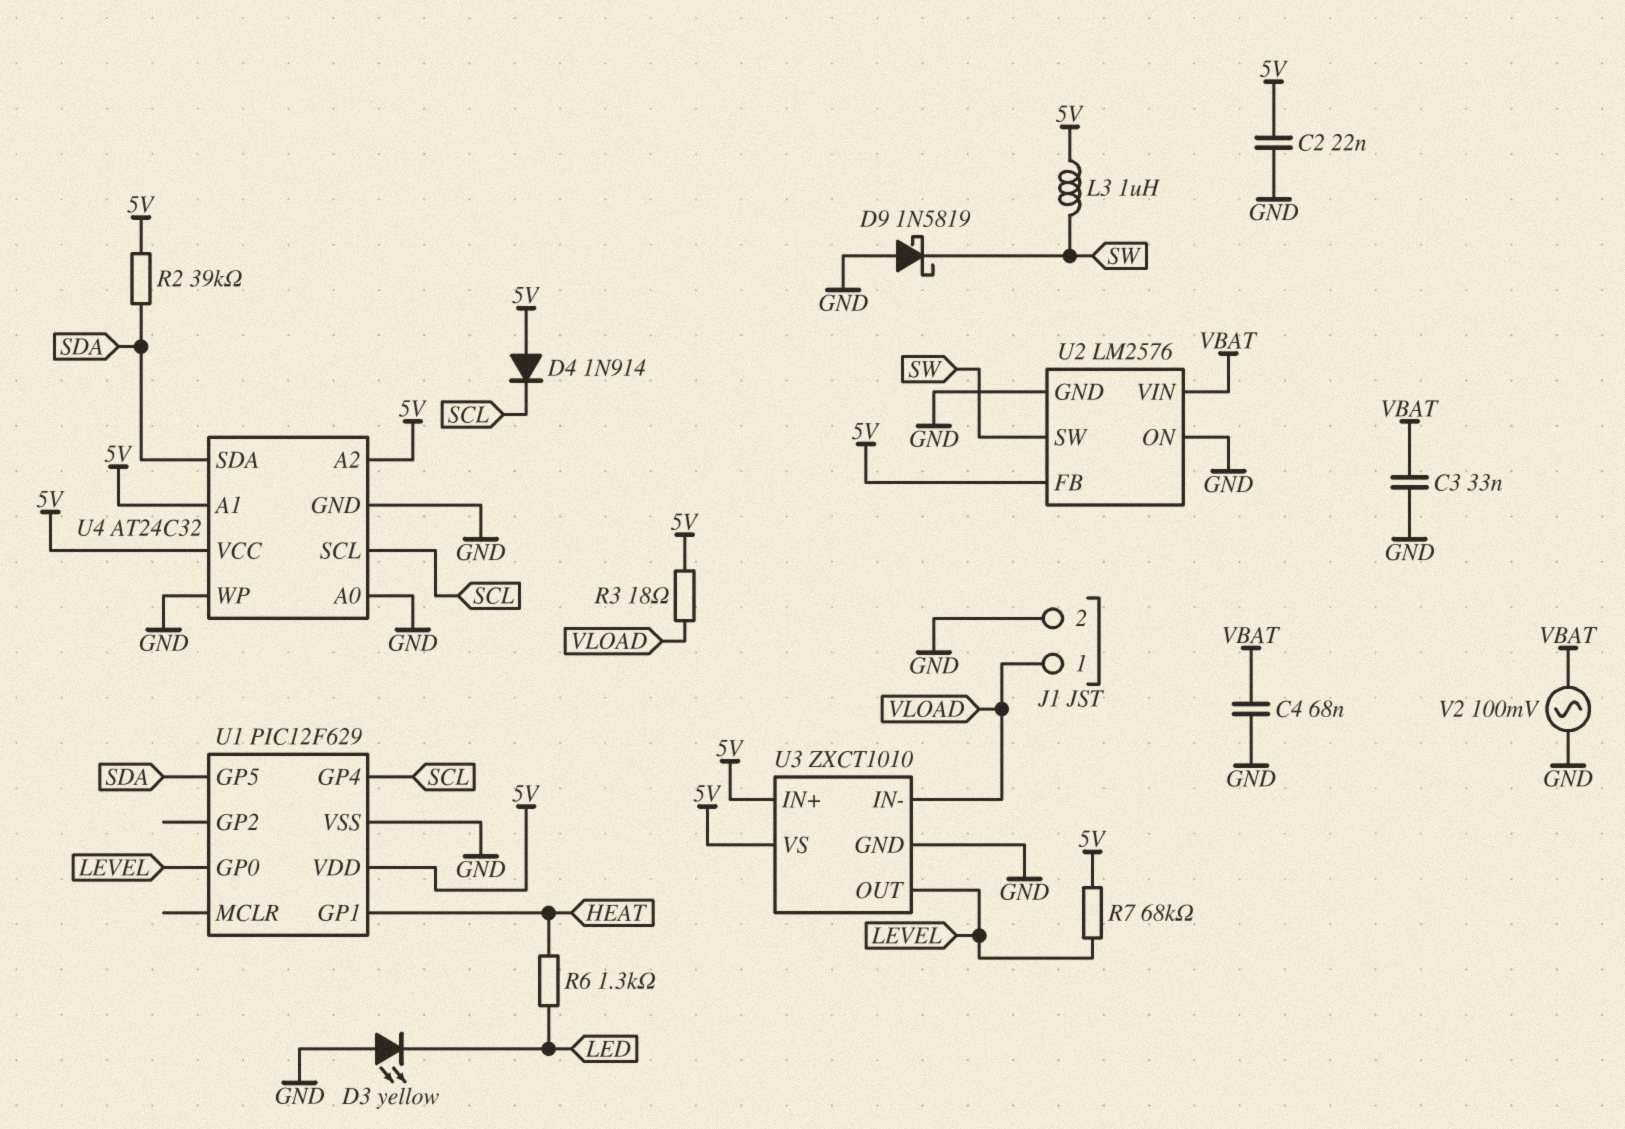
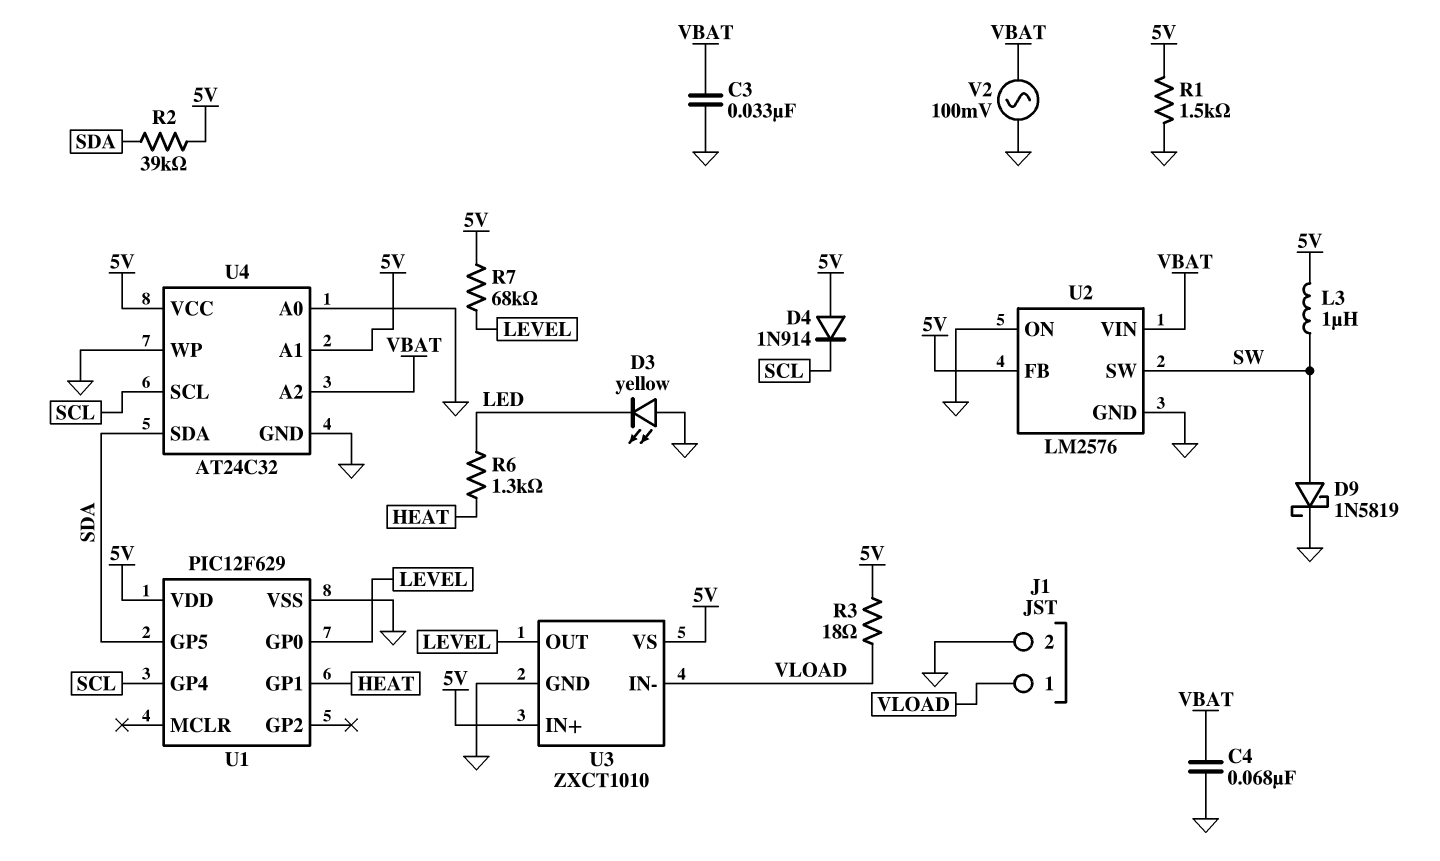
C2: 22nF (5V, GND) -> none
D9: schottky 1N5819 (A GND, K SW) -> schottky 1N5819 (A SW, K GND)
R1: none -> 1.5k (5V, GND)
U4 pin A2: 5V -> VBAT

